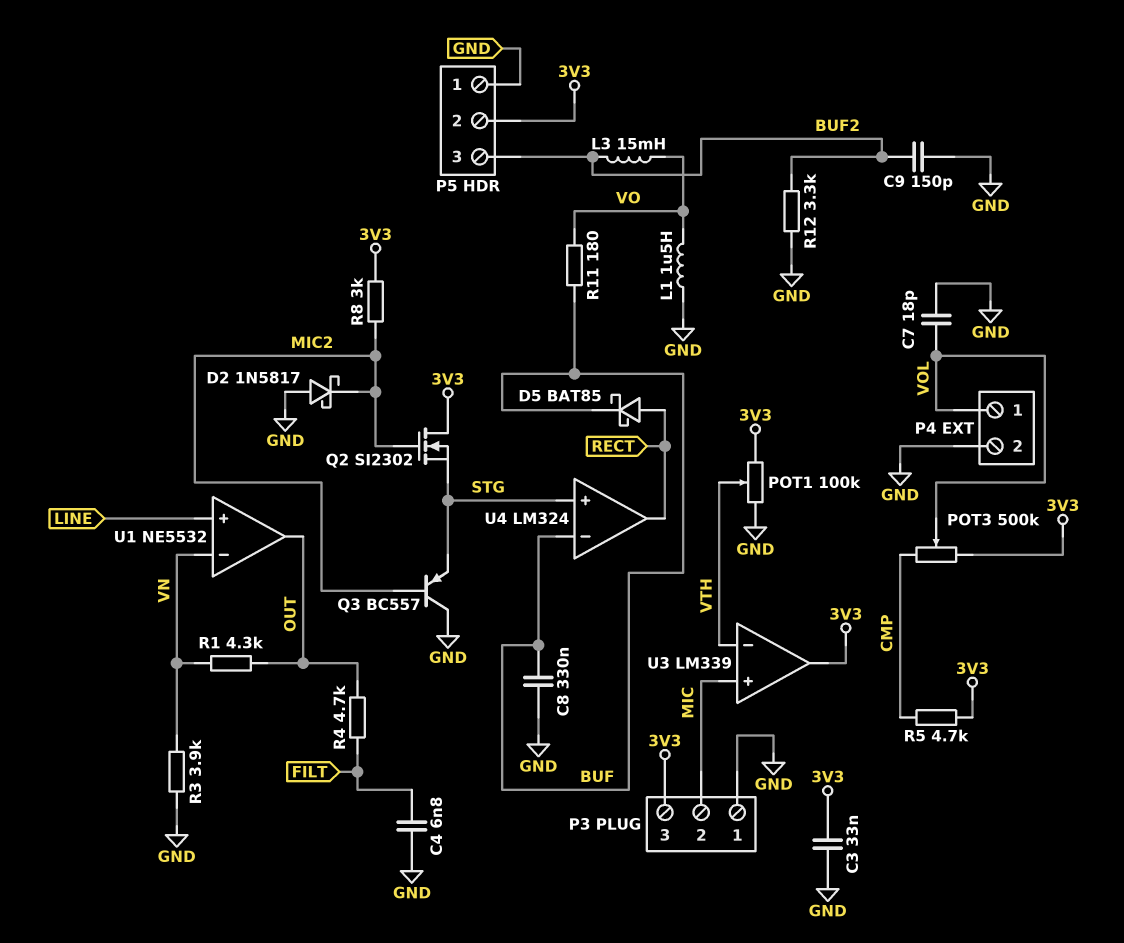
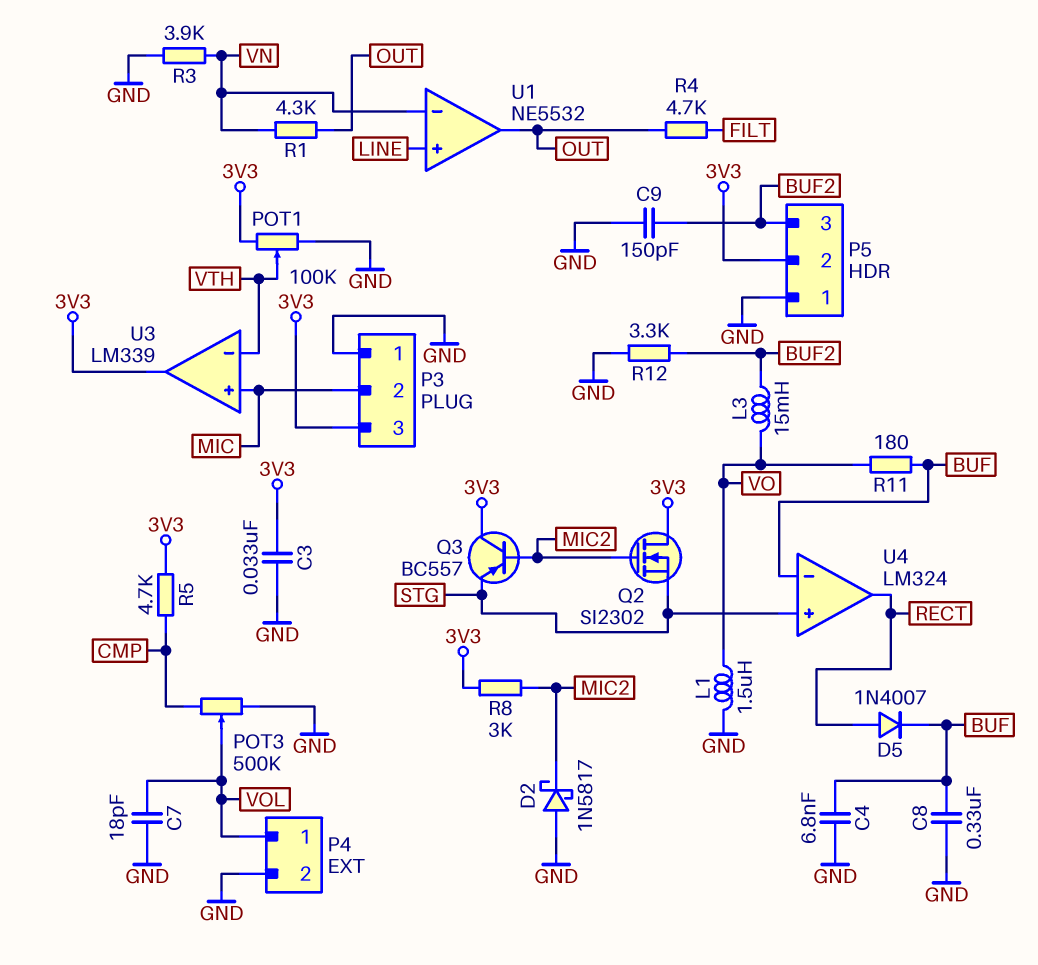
C4: 6.8nF (FILT, GND) -> 6.8nF (BUF, GND)
D5: schottky BAT85 (A RECT, K BUF) -> diode 1N4007 (A RECT, K BUF)
POT3: 500k (3V3, CMP, wiper VOL) -> 500k (CMP, GND, wiper VOL)
Q3: PNP BC557 (B MIC2, C GND, E STG) -> PNP BC557 (B MIC2, C 3V3, E STG)

